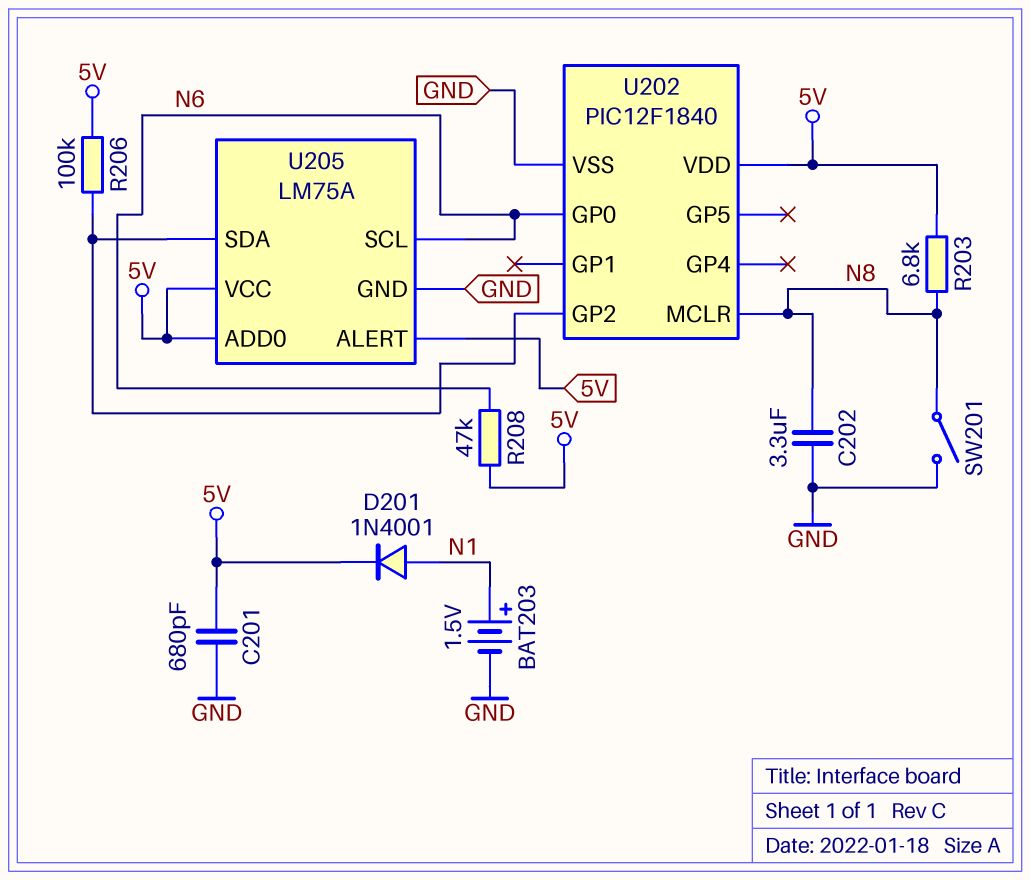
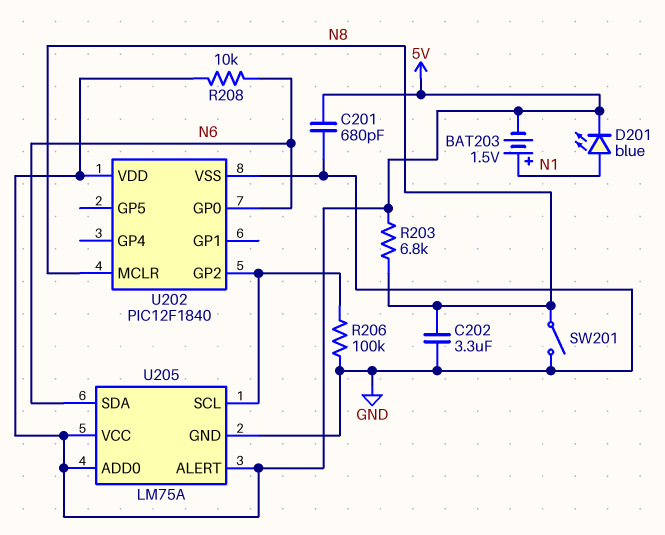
BAT203: 1.5V (plus N1, minus GND) -> 1.5V (plus N1, minus 5V)
D201: diode 1N4001 (A N1, K 5V) -> LED blue (A N1, K 5V)
R206: 100k (5V, U202/GP2) -> 100k (GND, U202/GP2)
R208: 47k (5V, N6) -> 10k (5V, N6)
U205 pin SCL: N6 -> U202/GP2
U205 pin SDA: U202/GP2 -> N6

